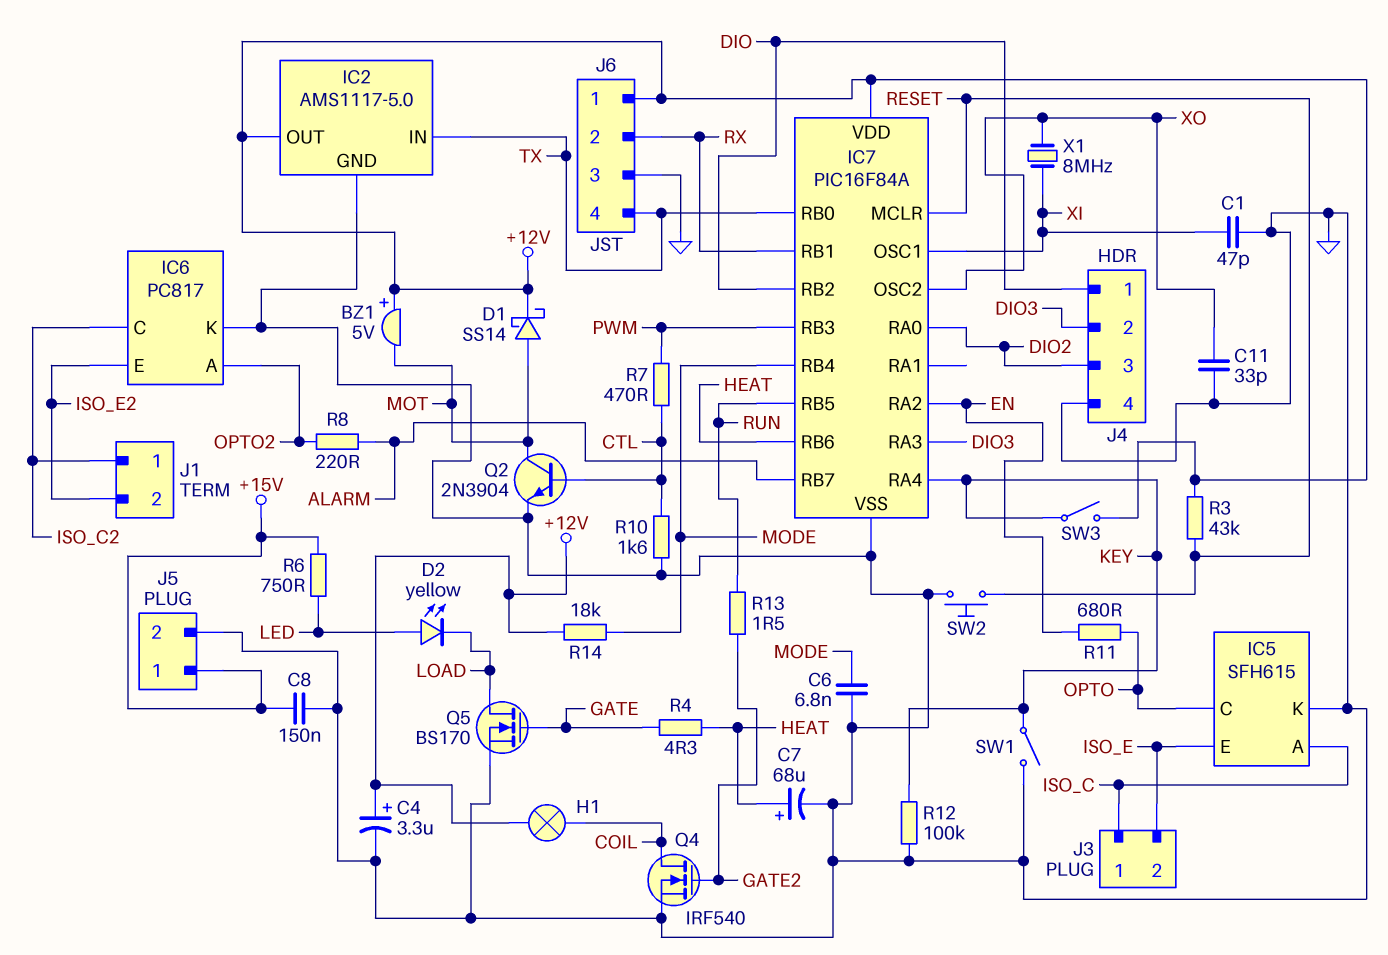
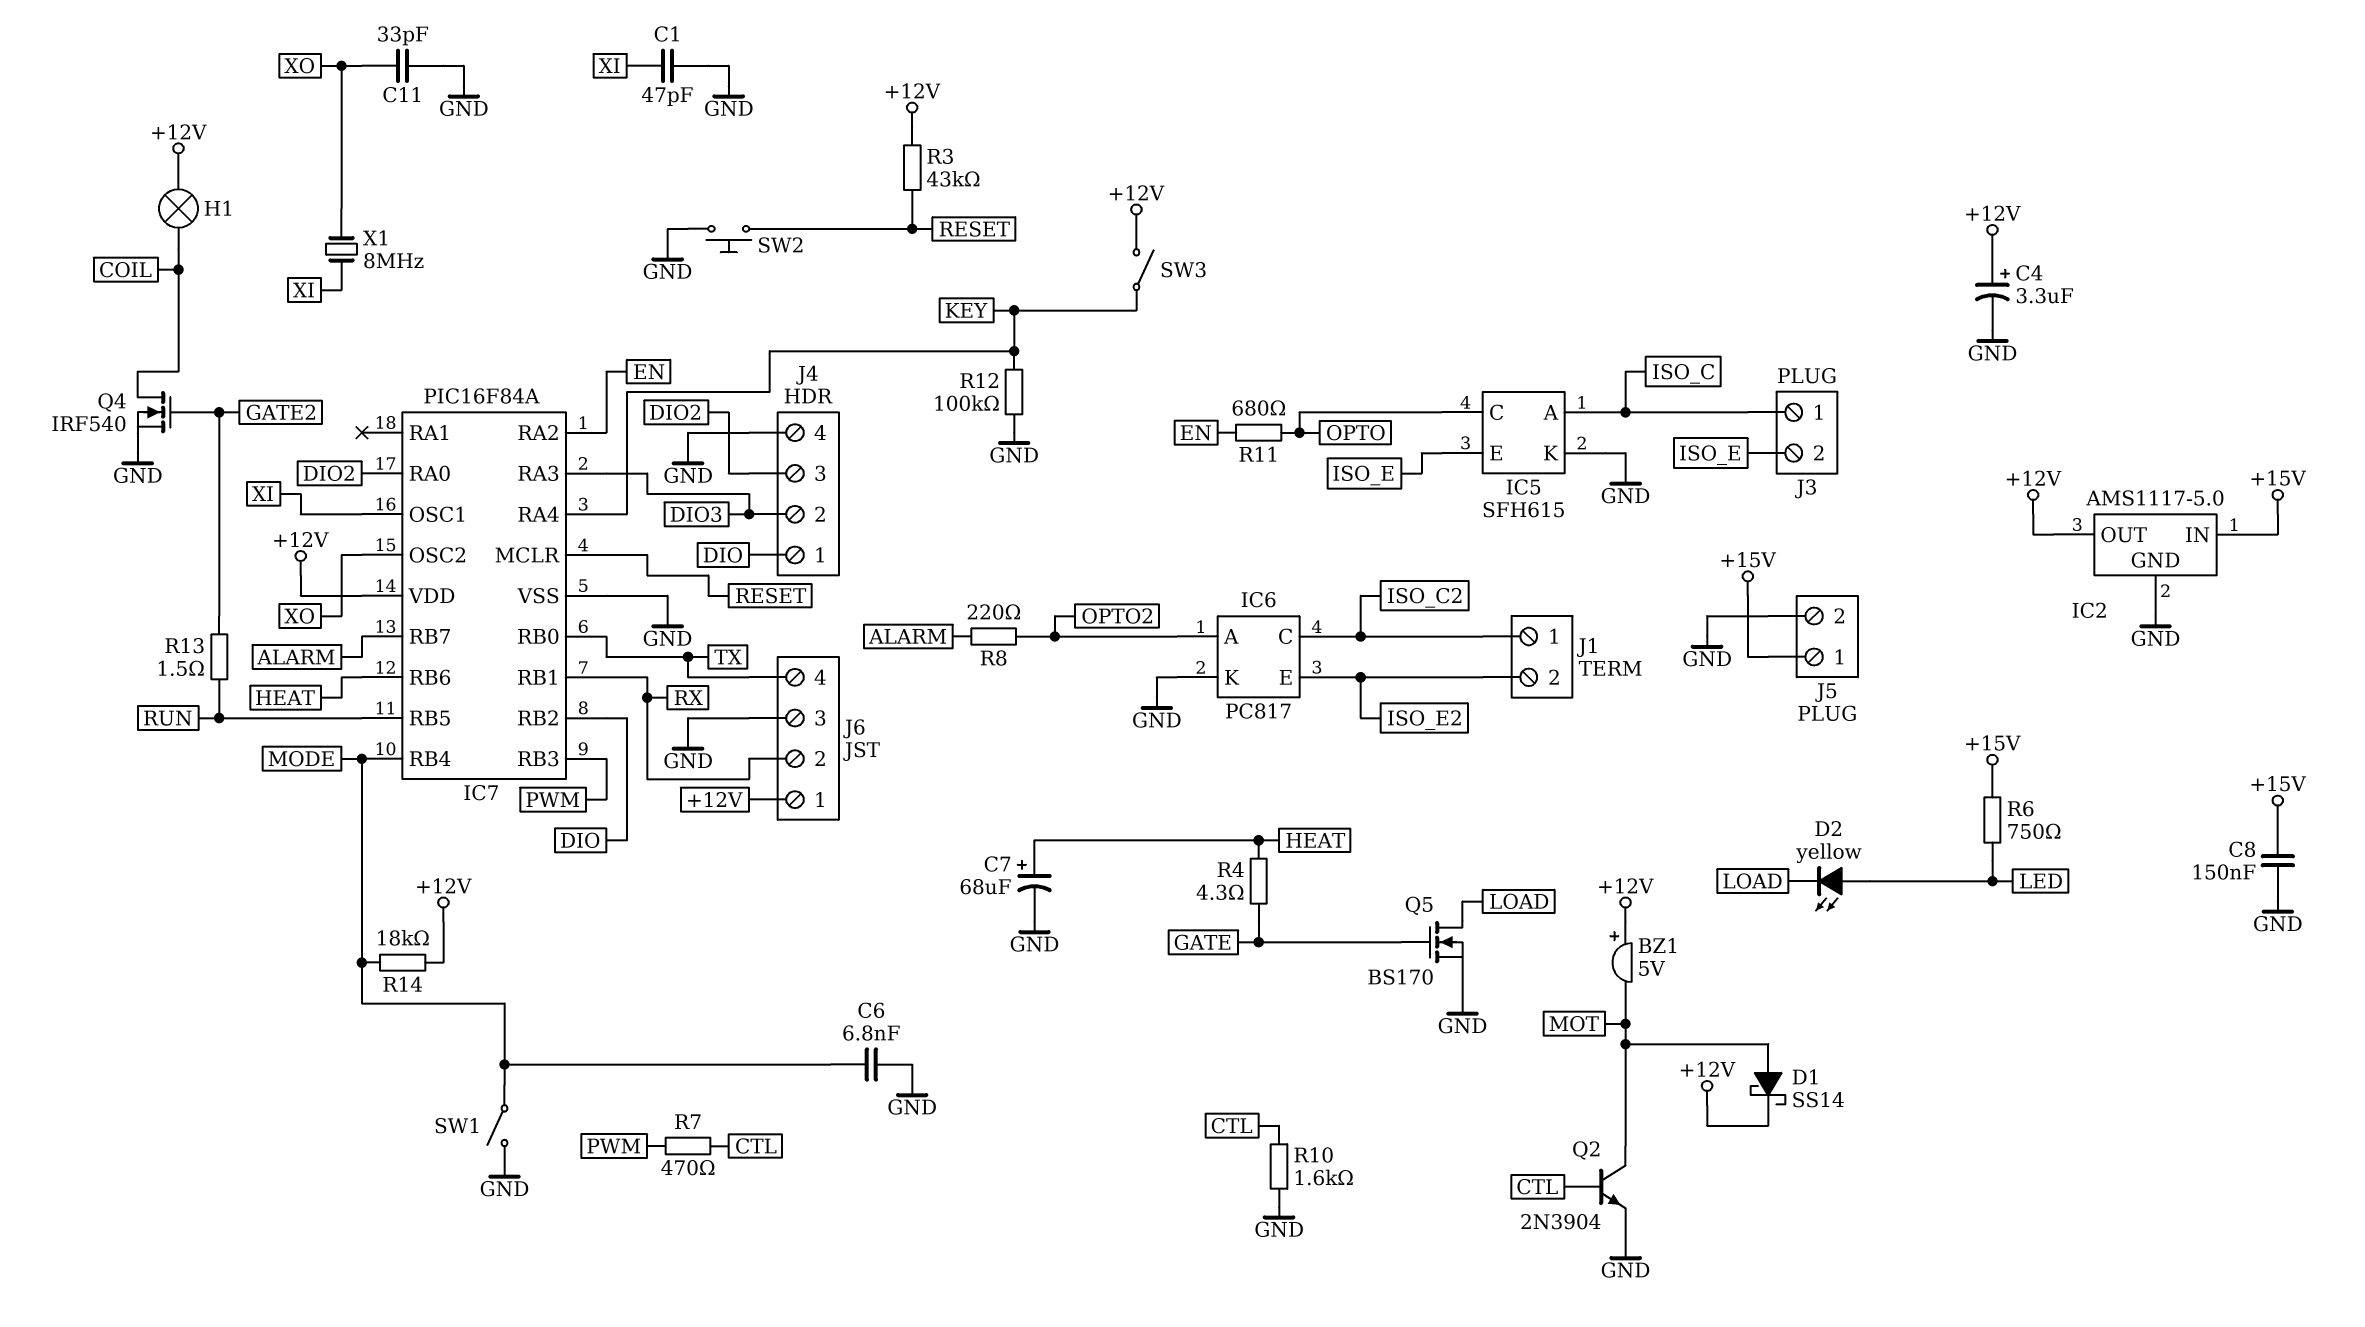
IC2 pin IN: TX -> +15V
SW1: switch (GND, KEY) -> switch (GND, MODE)

